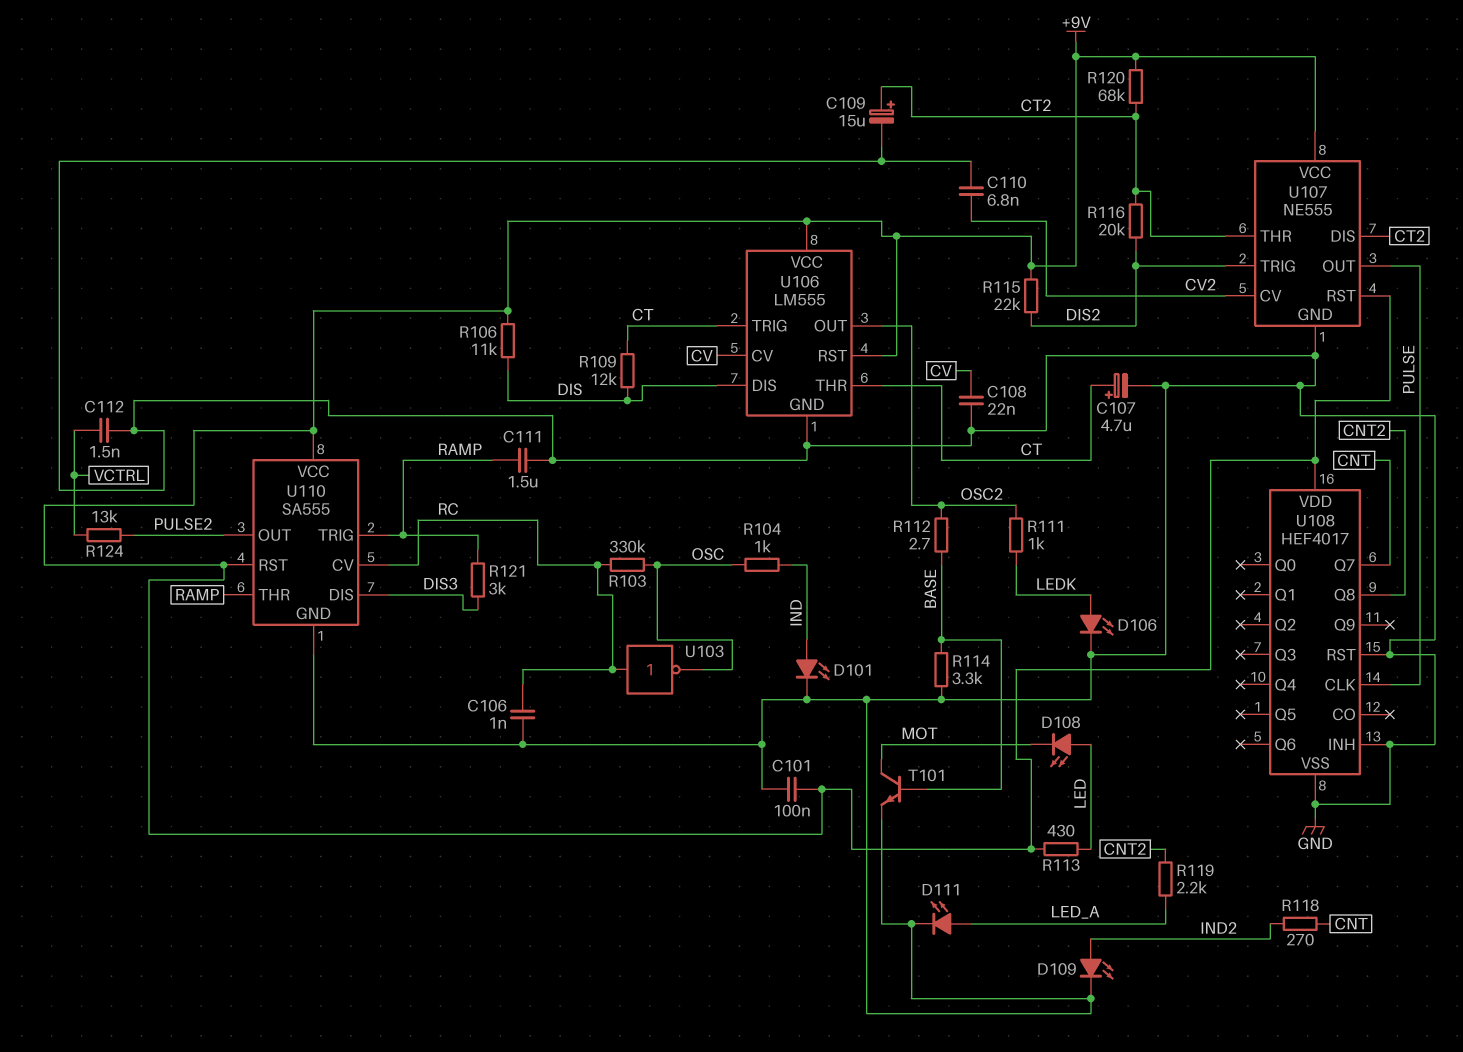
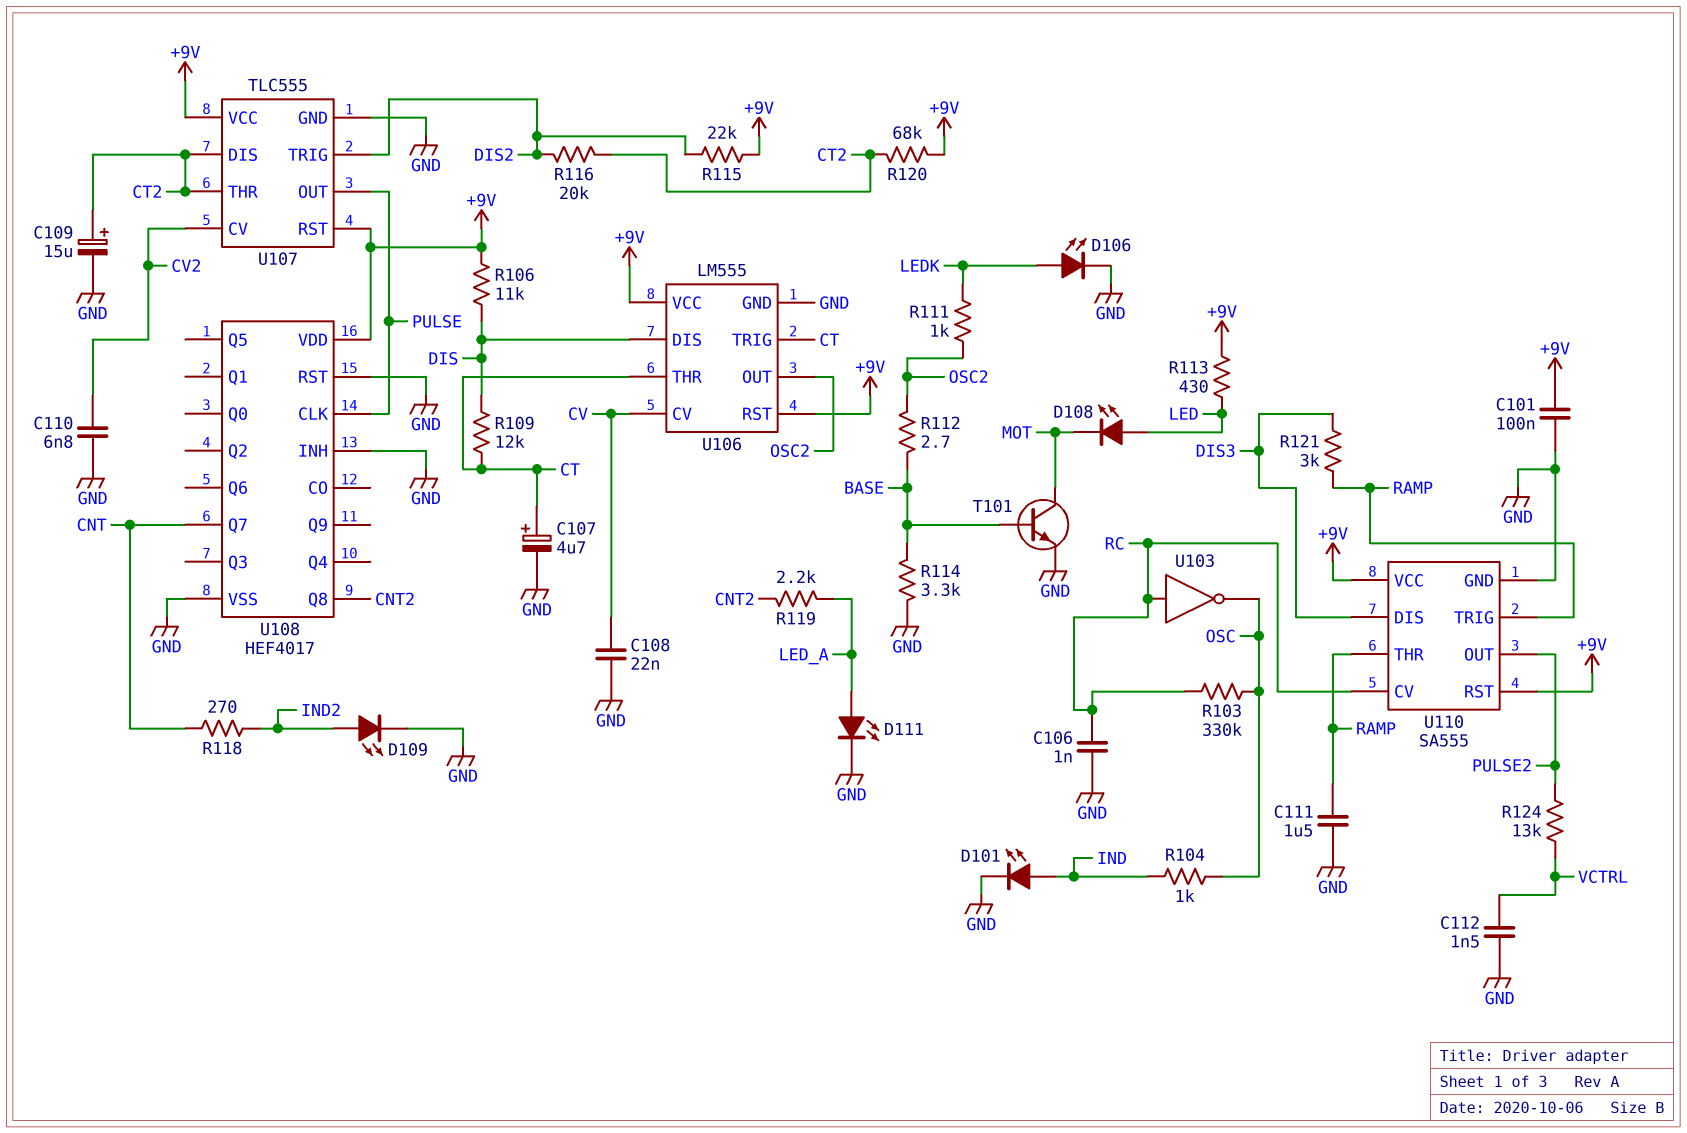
U107: NE555 -> TLC555

